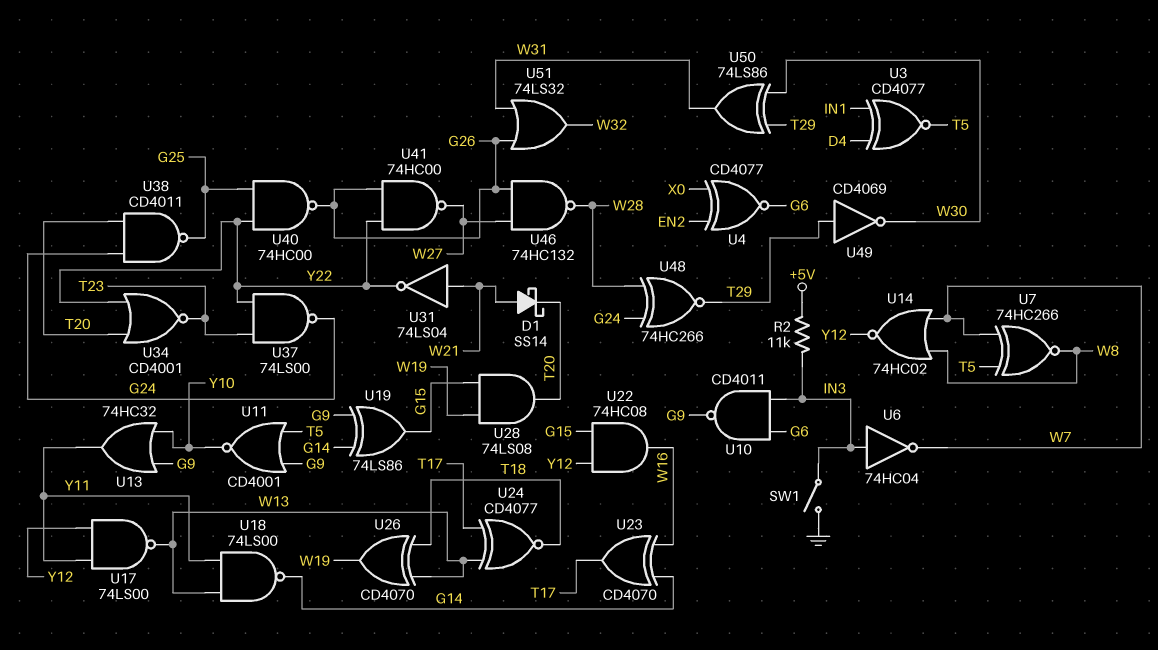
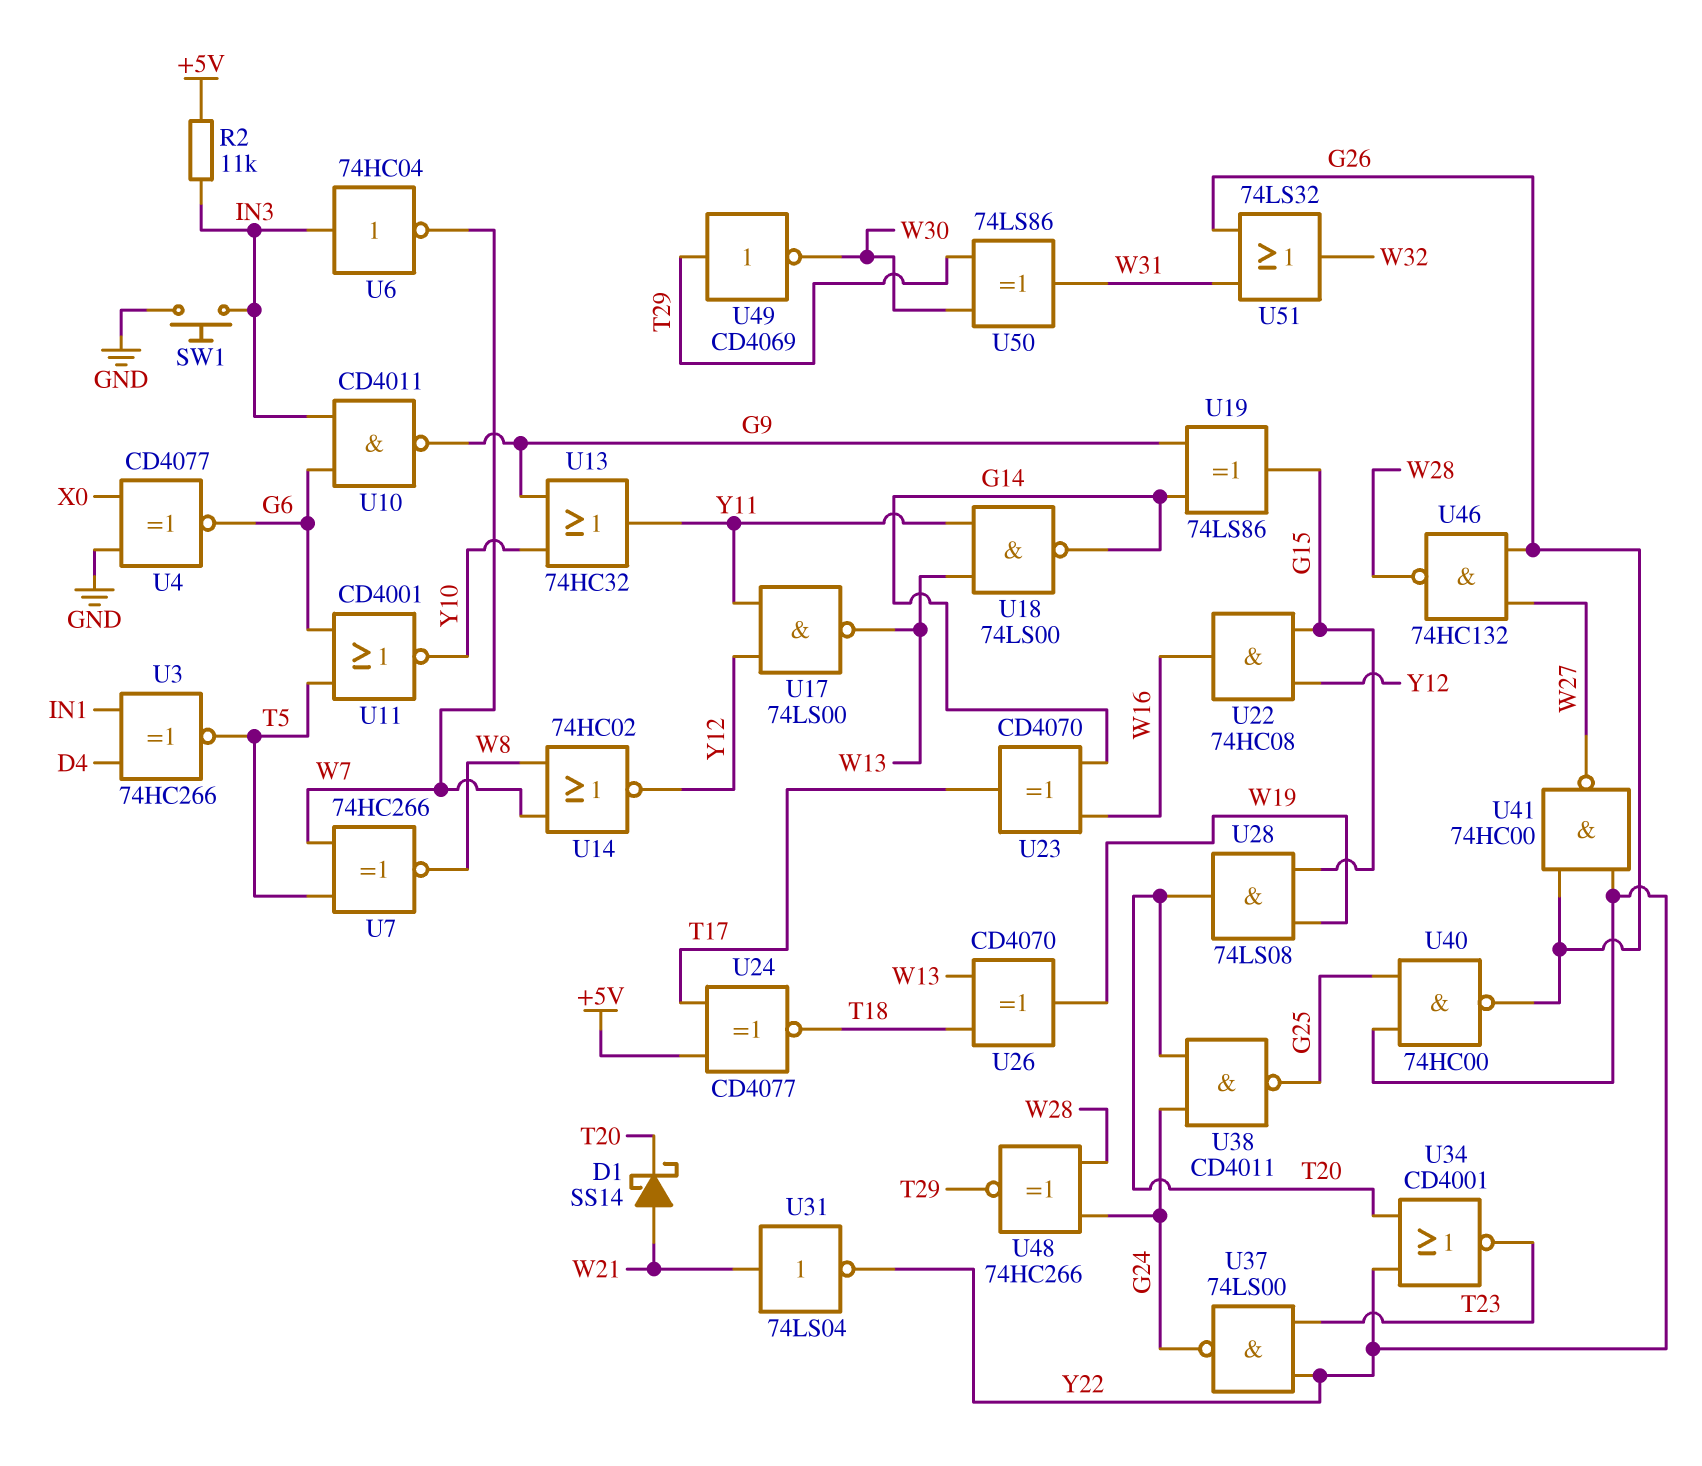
SW1: switch (GND, IN3) -> button (GND, IN3)
U3: XNOR CD4077 (in D4, in IN1, out T5) -> XNOR 74HC266 (in D4, in IN1, out T5)
U4: XNOR CD4077 (in EN2, in X0, out G6) -> XNOR CD4077 (in GND, in X0, out G6)
U11: NOR CD4001 (in G9, in T5, out Y10) -> NOR CD4001 (in G6, in T5, out Y10)
U24: XNOR CD4077 (in T17, in W13, out T18) -> XNOR CD4077 (in +5V, in T17, out T18)

